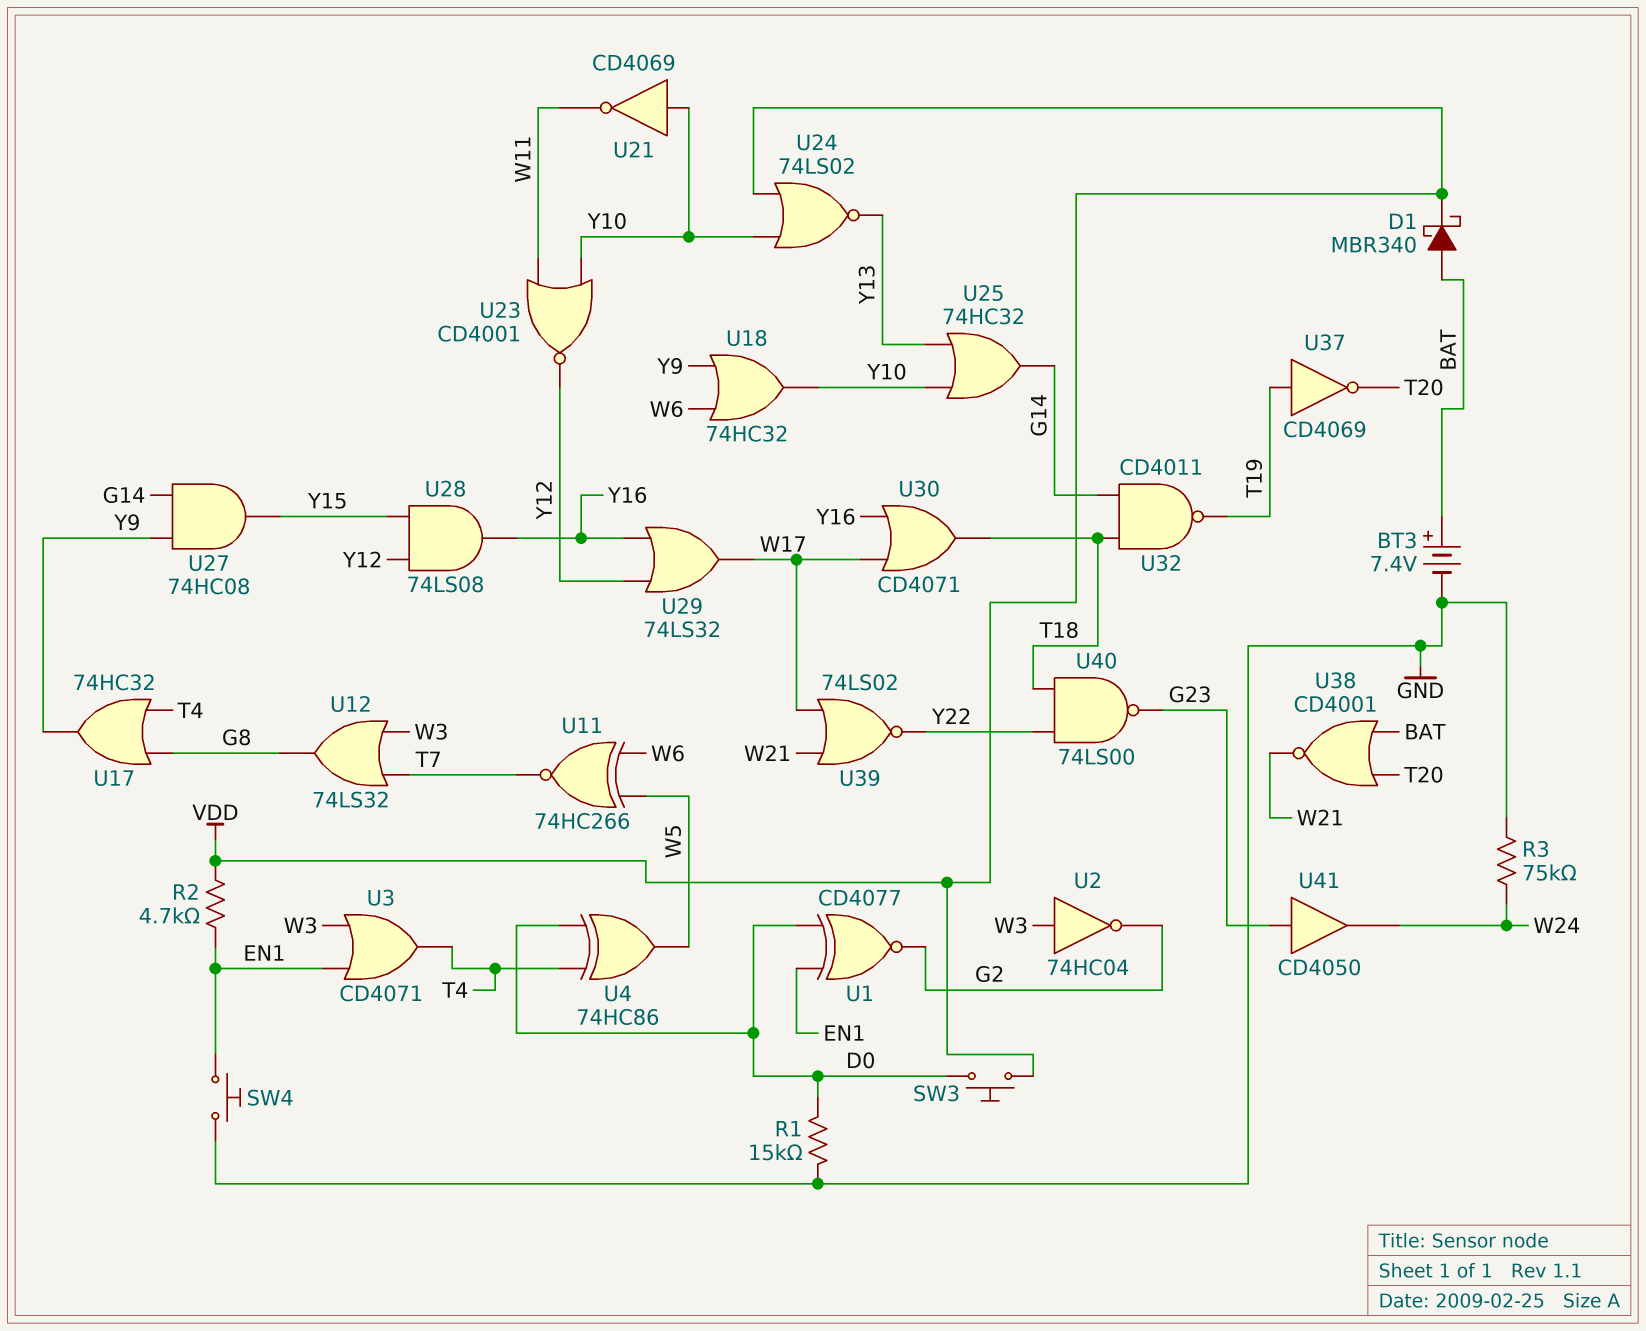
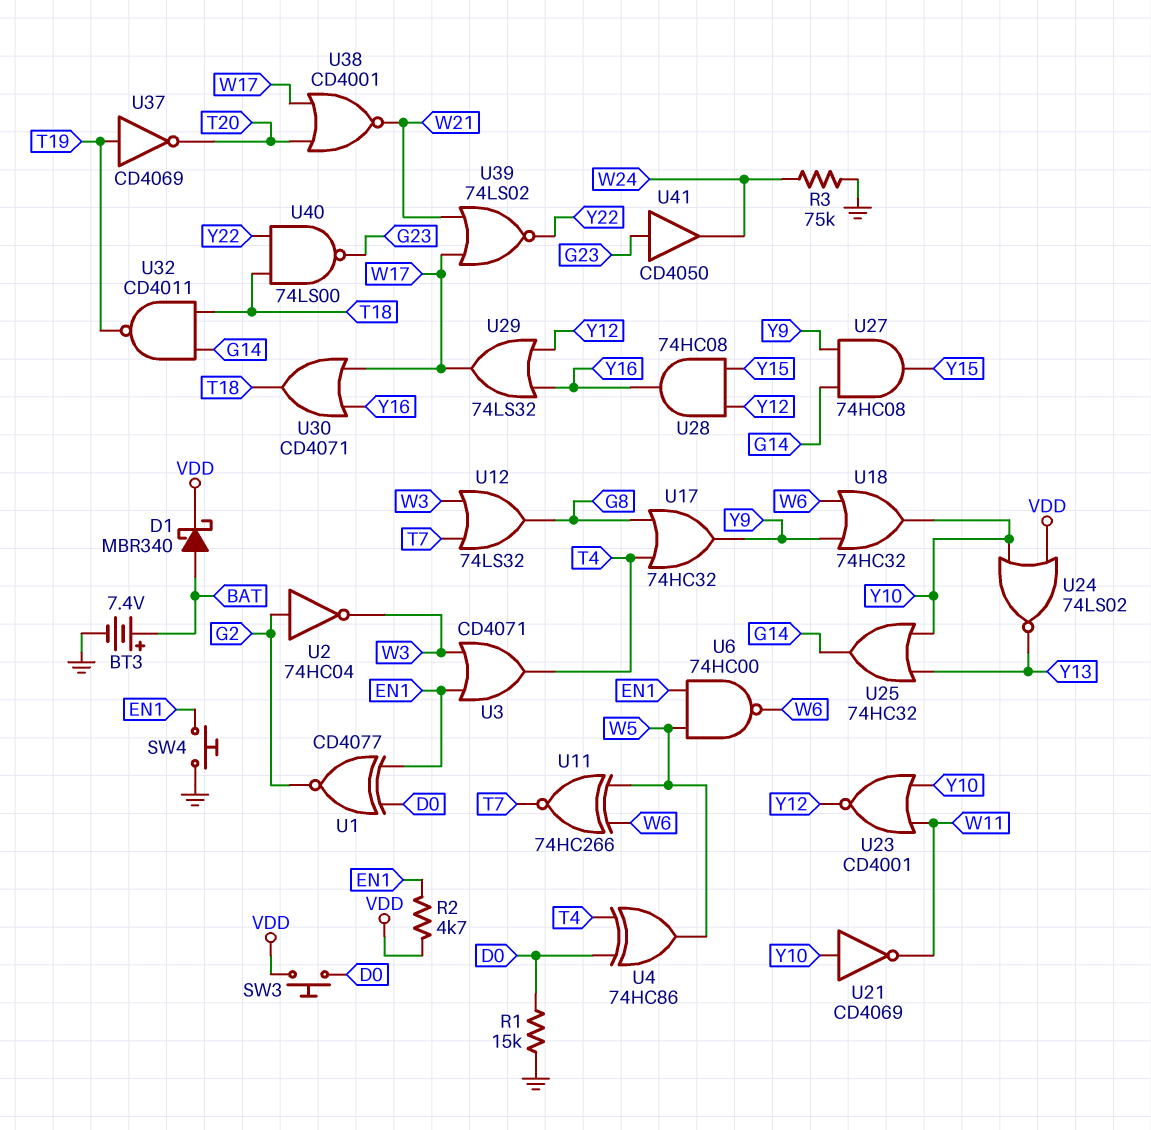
U2: NOT 74HC04 (in W3, out G2) -> NOT 74HC04 (in G2, out W3)
U6: none -> NAND 74HC00 (in EN1, in W5, out W6)
U28: AND 74LS08 (in Y12, in Y15, out Y16) -> AND 74HC08 (in Y12, in Y15, out Y16)
U38: NOR CD4001 (in BAT, in T20, out W21) -> NOR CD4001 (in T20, in W17, out W21)

